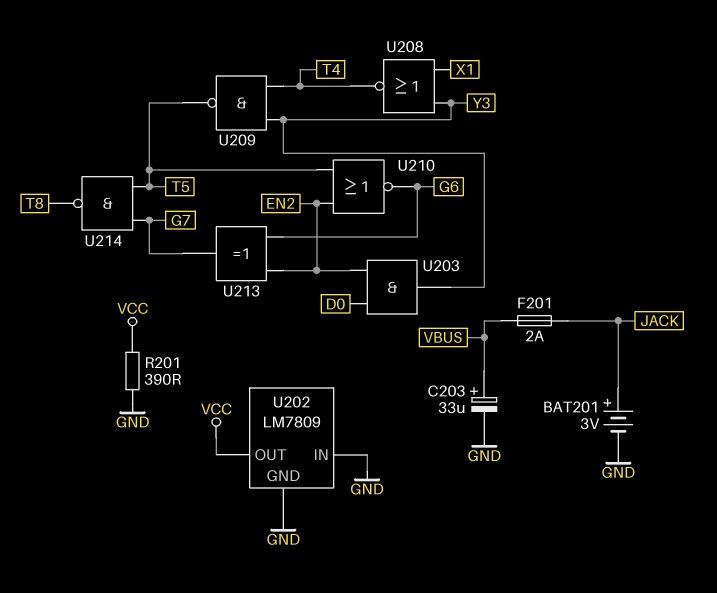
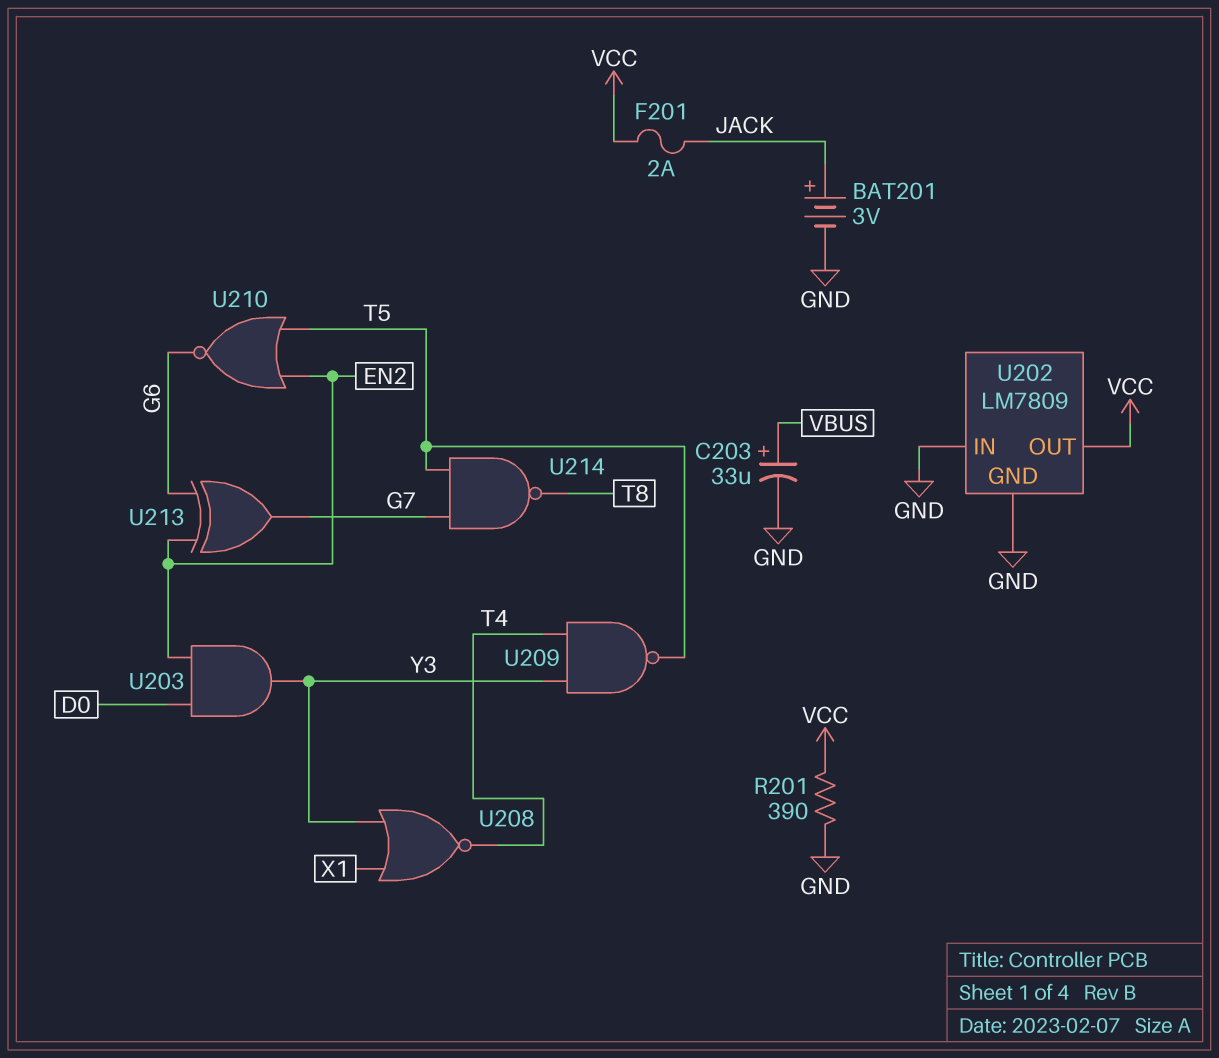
F201: 2A (JACK, VBUS) -> 2A (JACK, VCC)

